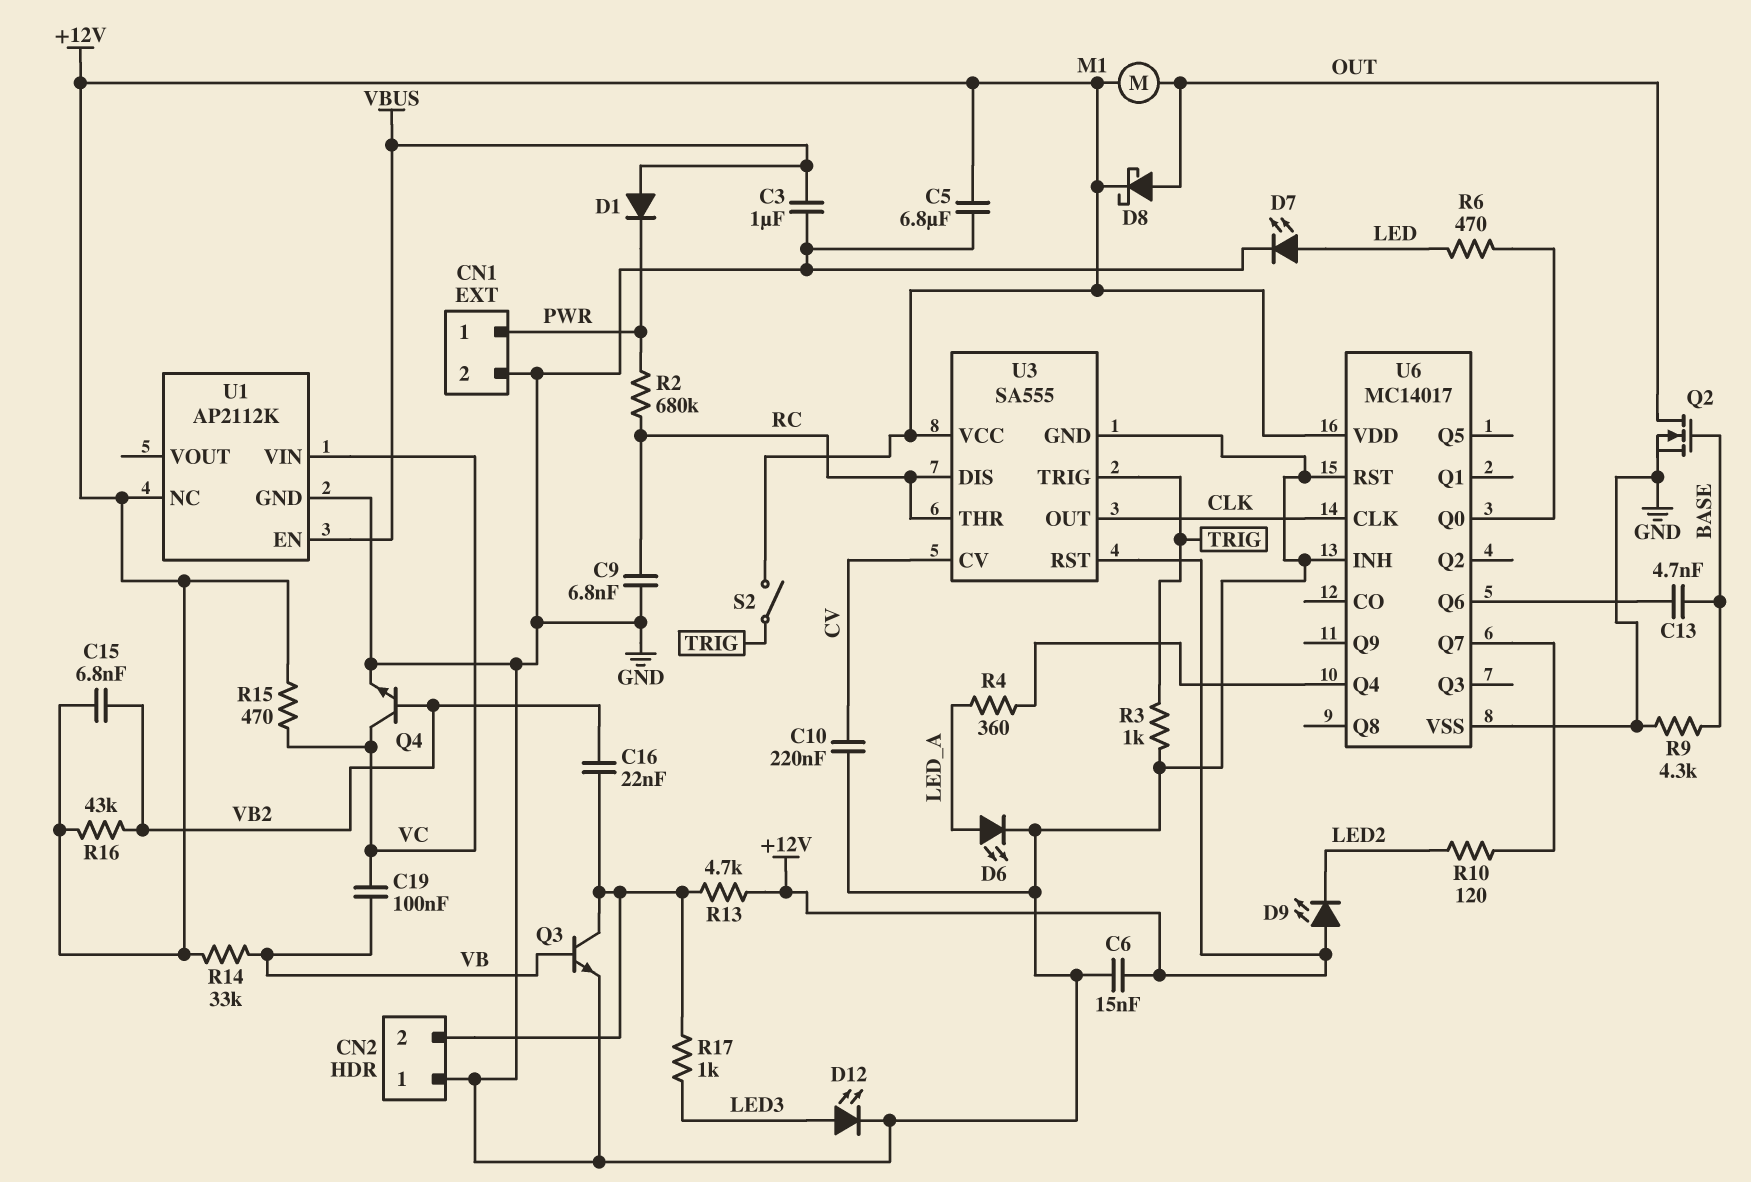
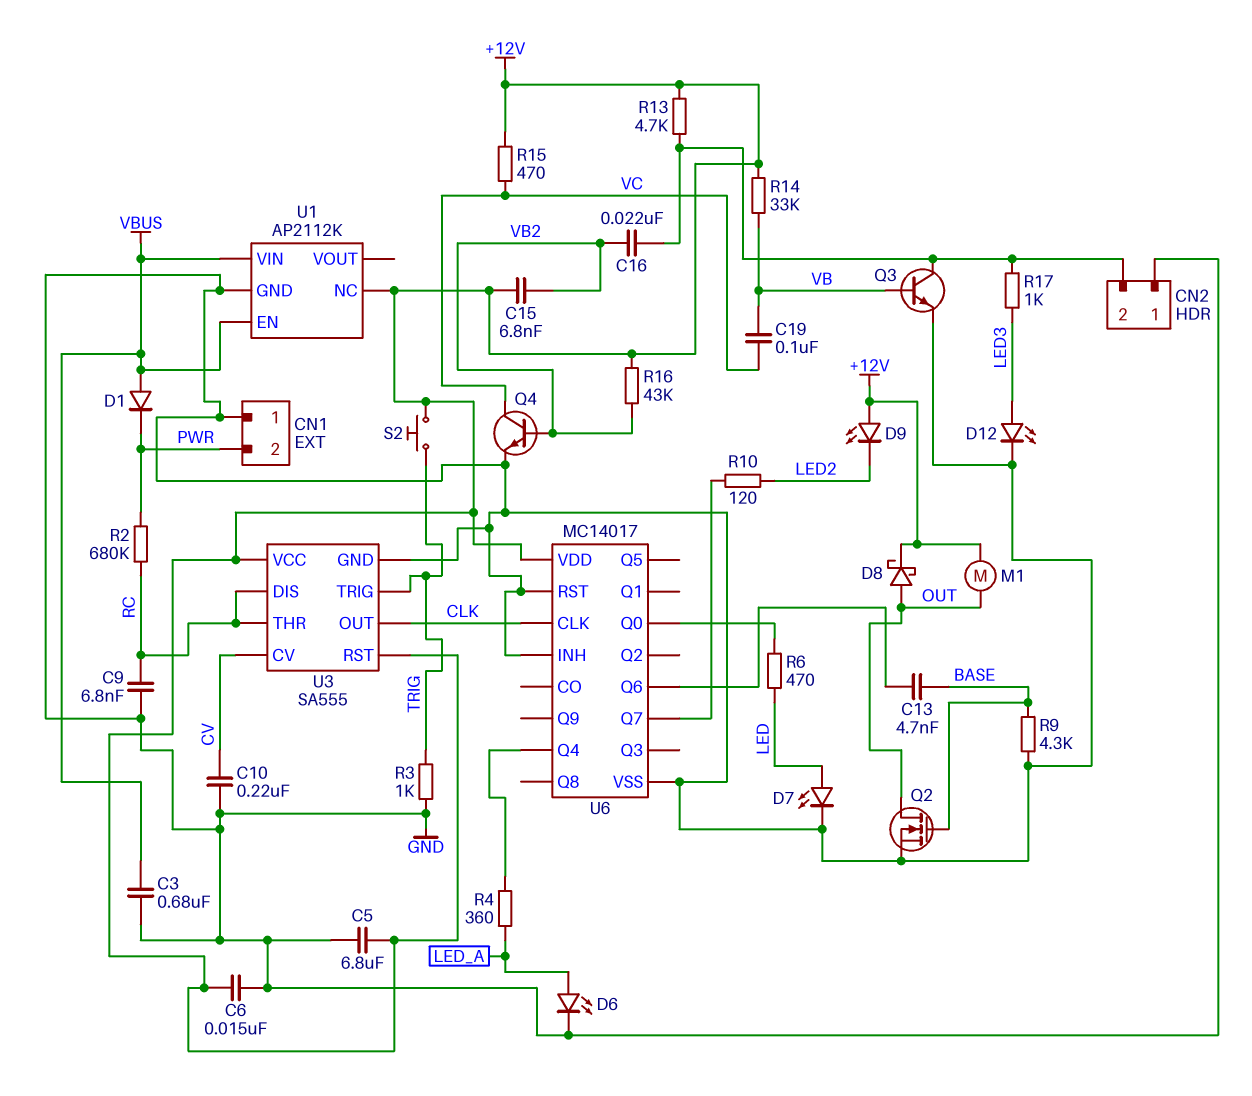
C3: 1uF (GND, VBUS) -> 680nF (GND, VBUS)
CN1 pin 1: PWR -> GND
CN1 pin 2: GND -> PWR
S2: switch (+12V, TRIG) -> button (+12V, TRIG)
U1 pin VIN: VC -> VBUS

